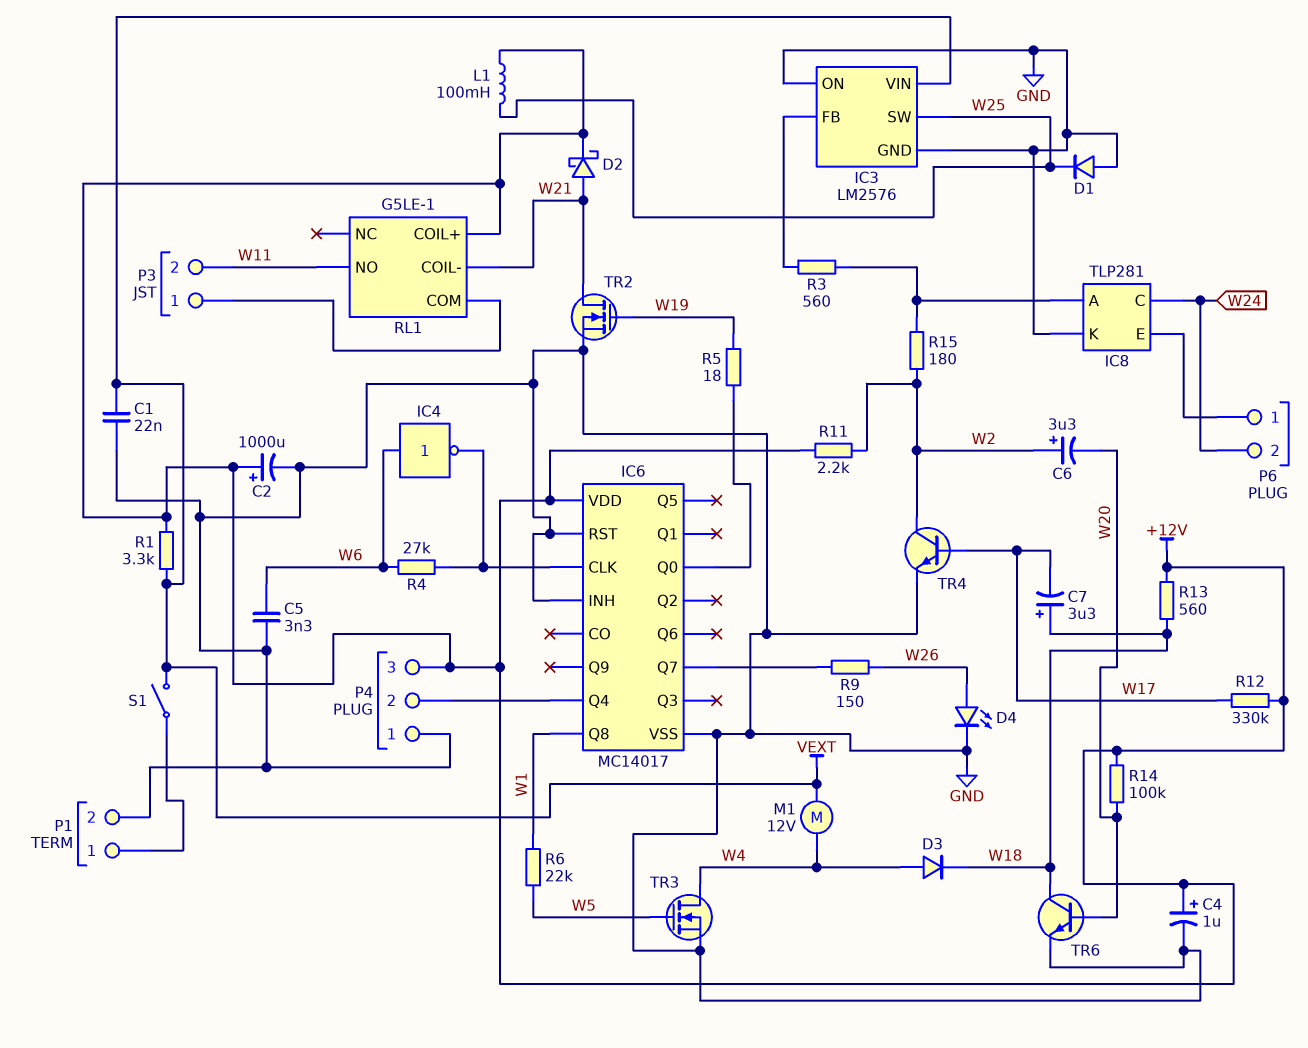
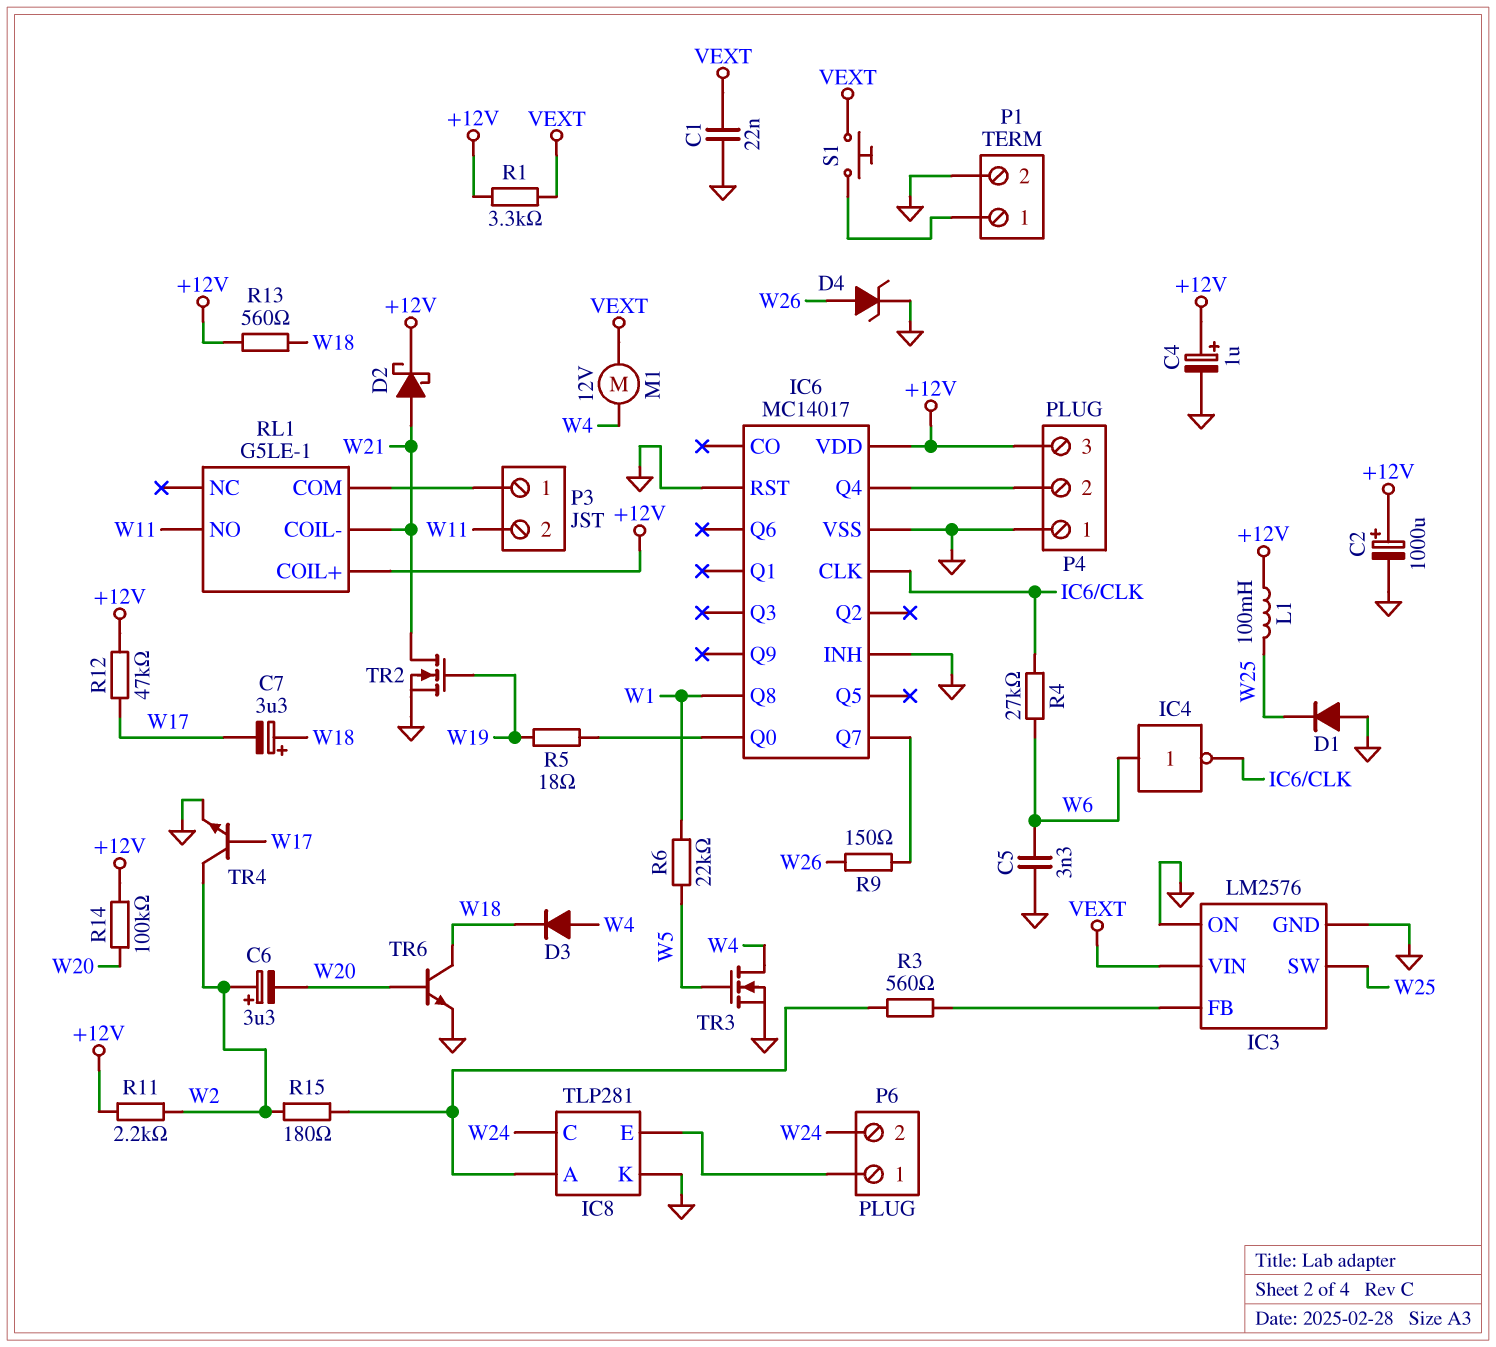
D4: LED (A W26, K GND) -> zener (A W26, K GND)
R12: 330k (+12V, W17) -> 47k (+12V, W17)
S1: switch (P1/1, VEXT) -> button (P1/1, VEXT)

